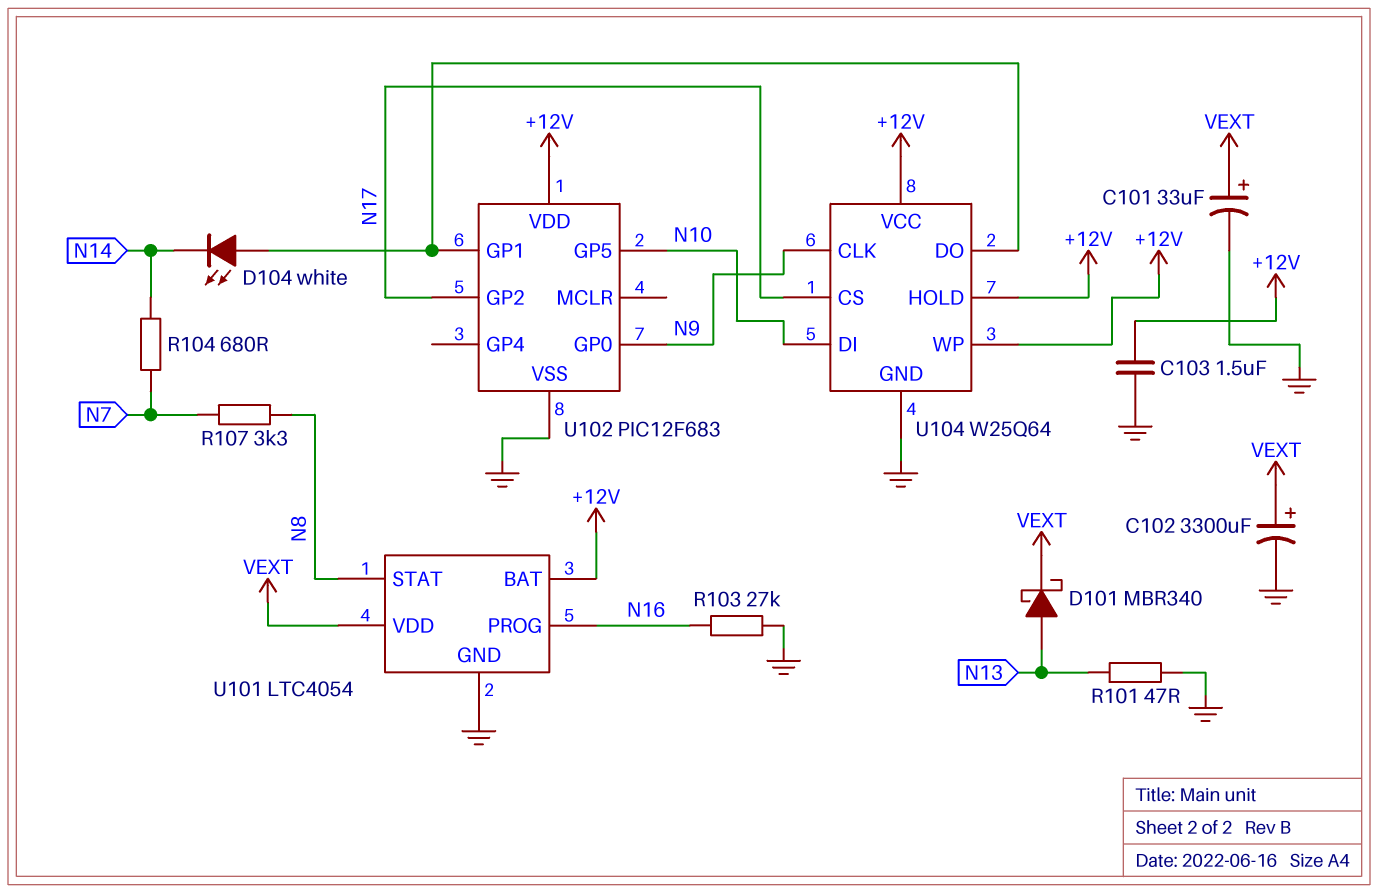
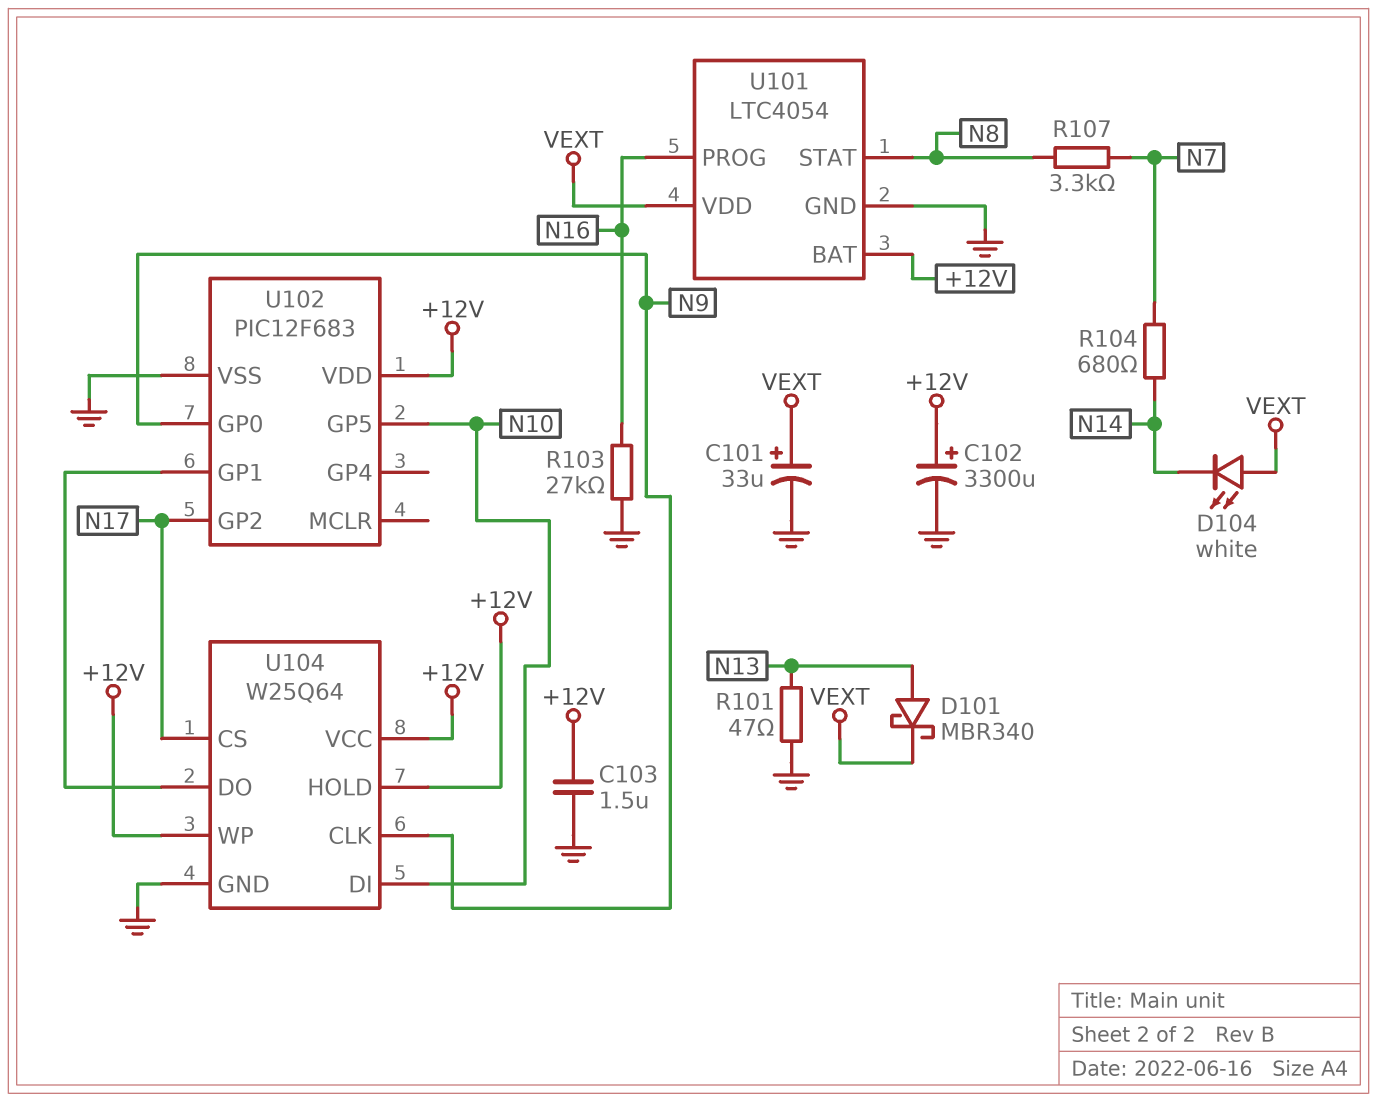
C102: 3300uF (plus VEXT, minus GND) -> 3300uF (plus +12V, minus GND)
D104: LED white (A U102/GP1, K N14) -> LED white (A VEXT, K N14)

